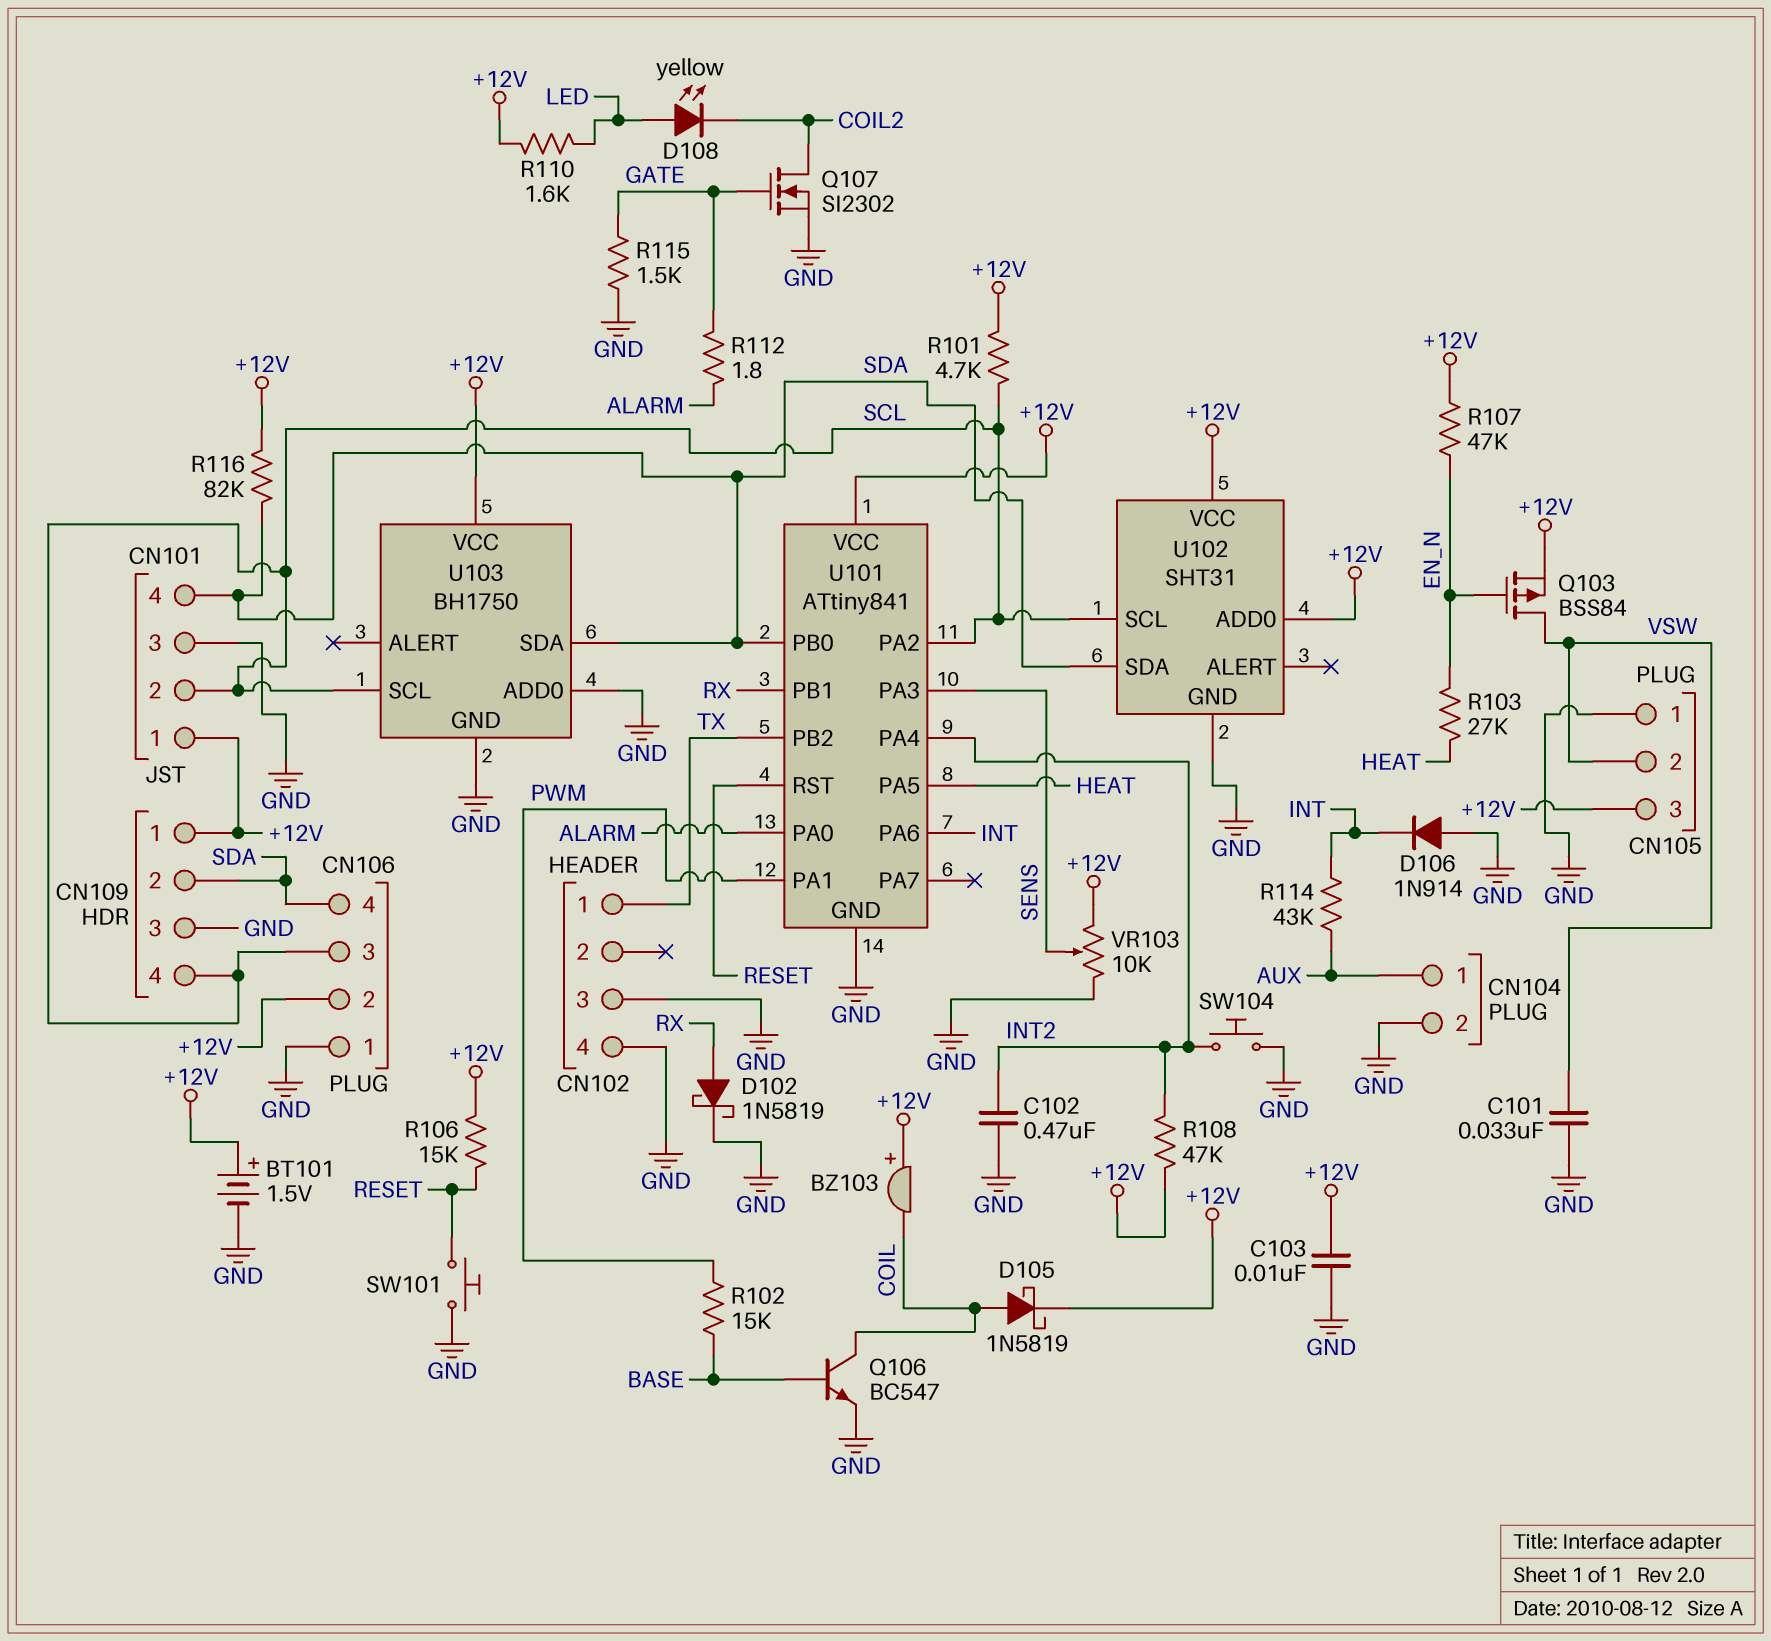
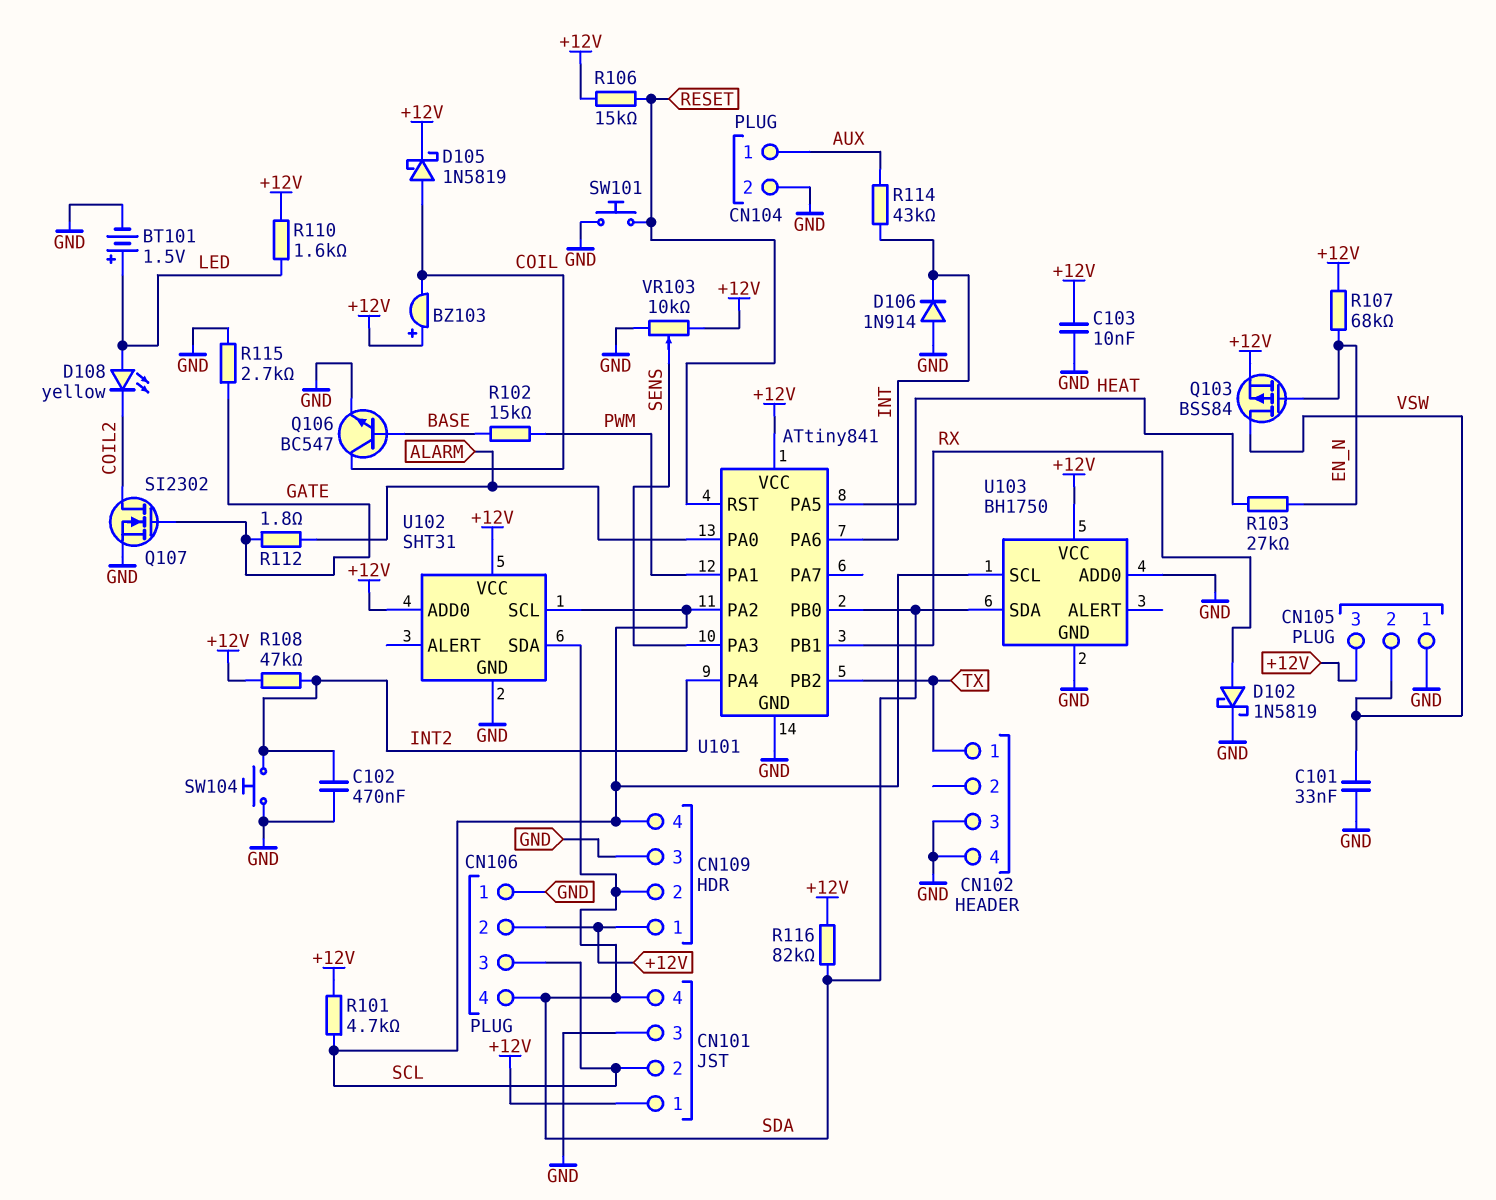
BT101: 1.5V (plus +12V, minus GND) -> 1.5V (plus LED, minus GND)
R107: 47k (+12V, EN_N) -> 68k (+12V, EN_N)
R115: 1.5k (GATE, GND) -> 2.7k (GATE, GND)

